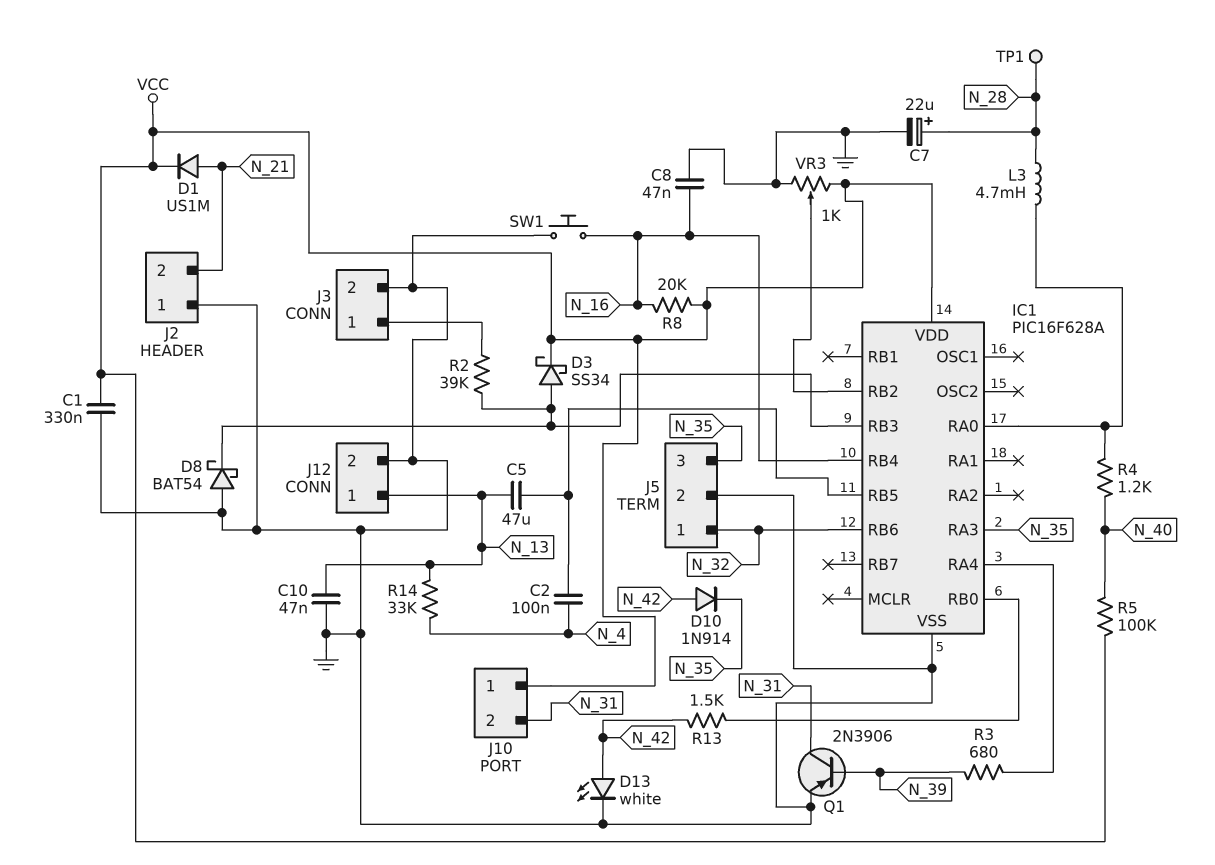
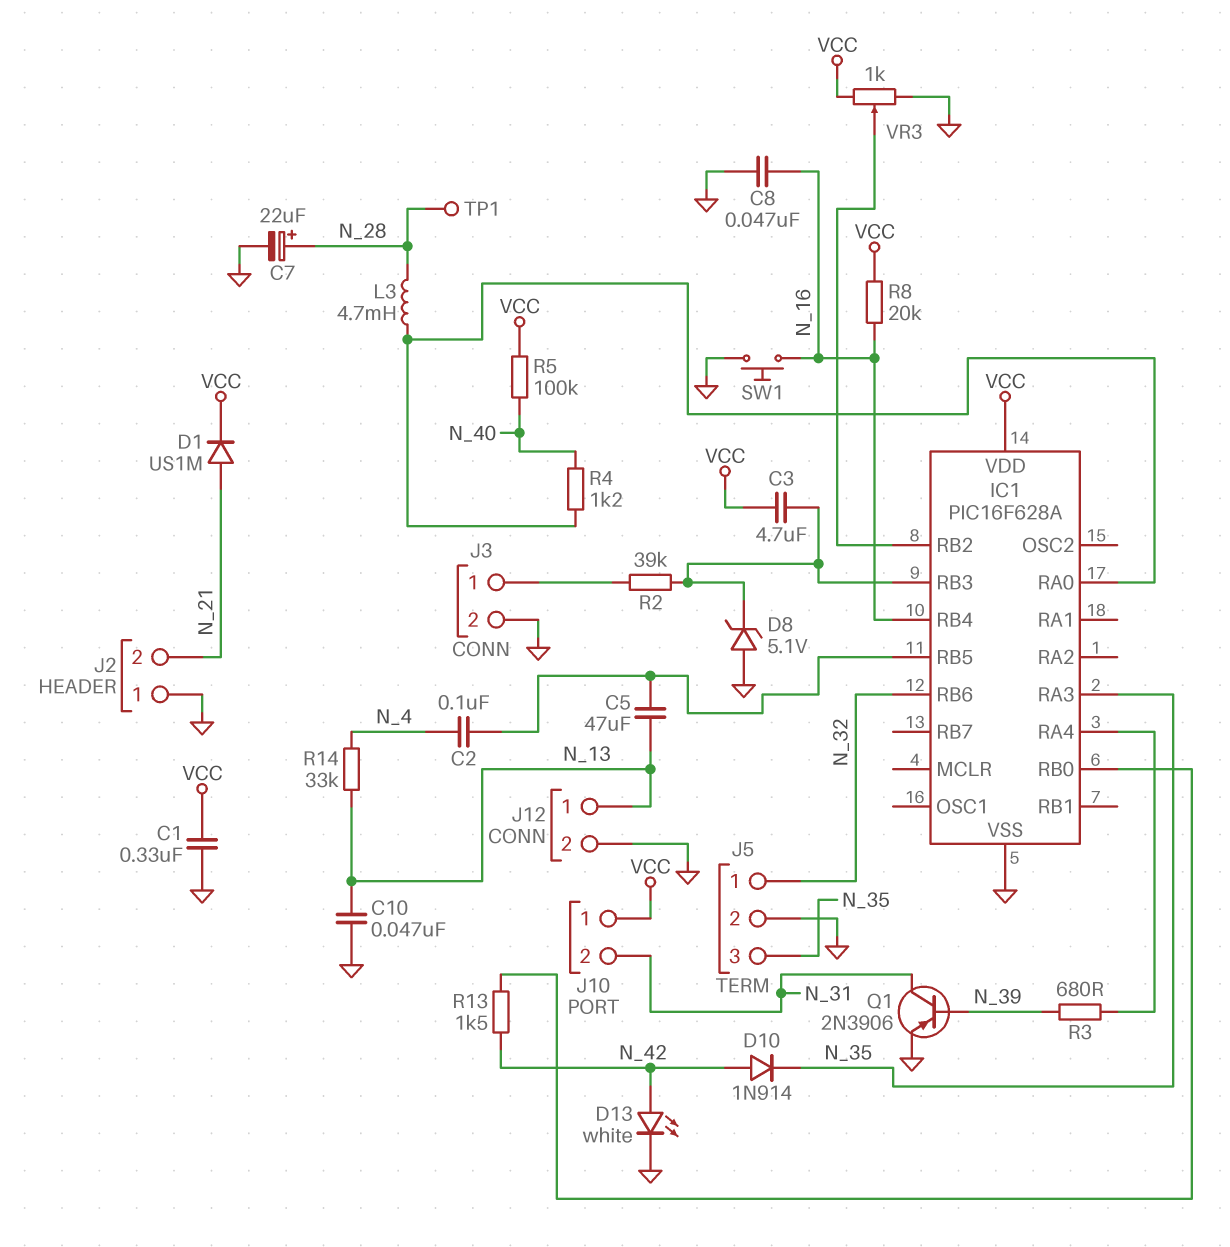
C3: none -> 4.7uF (IC1/RB3, VCC)
D3: schottky SS34 (A IC1/RB3, K VCC) -> none
D8: schottky BAT54 (A GND, K IC1/RB3) -> zener 5.1V (A GND, K IC1/RB3)

